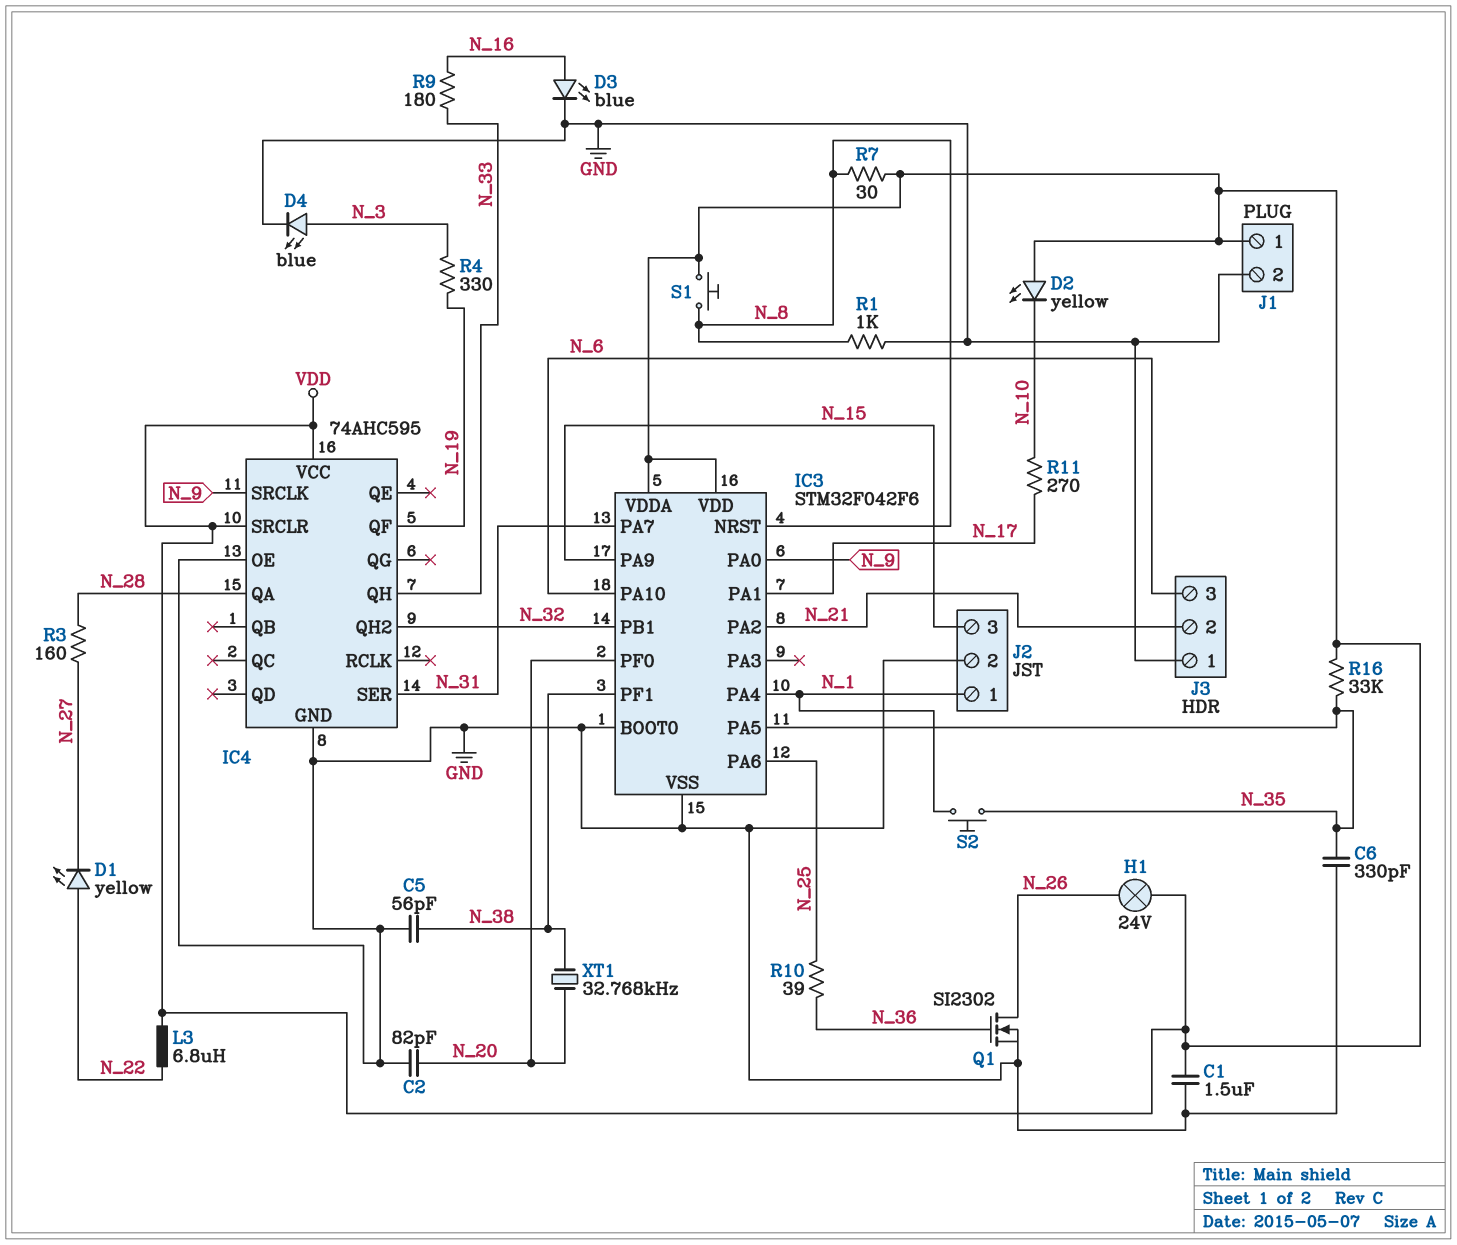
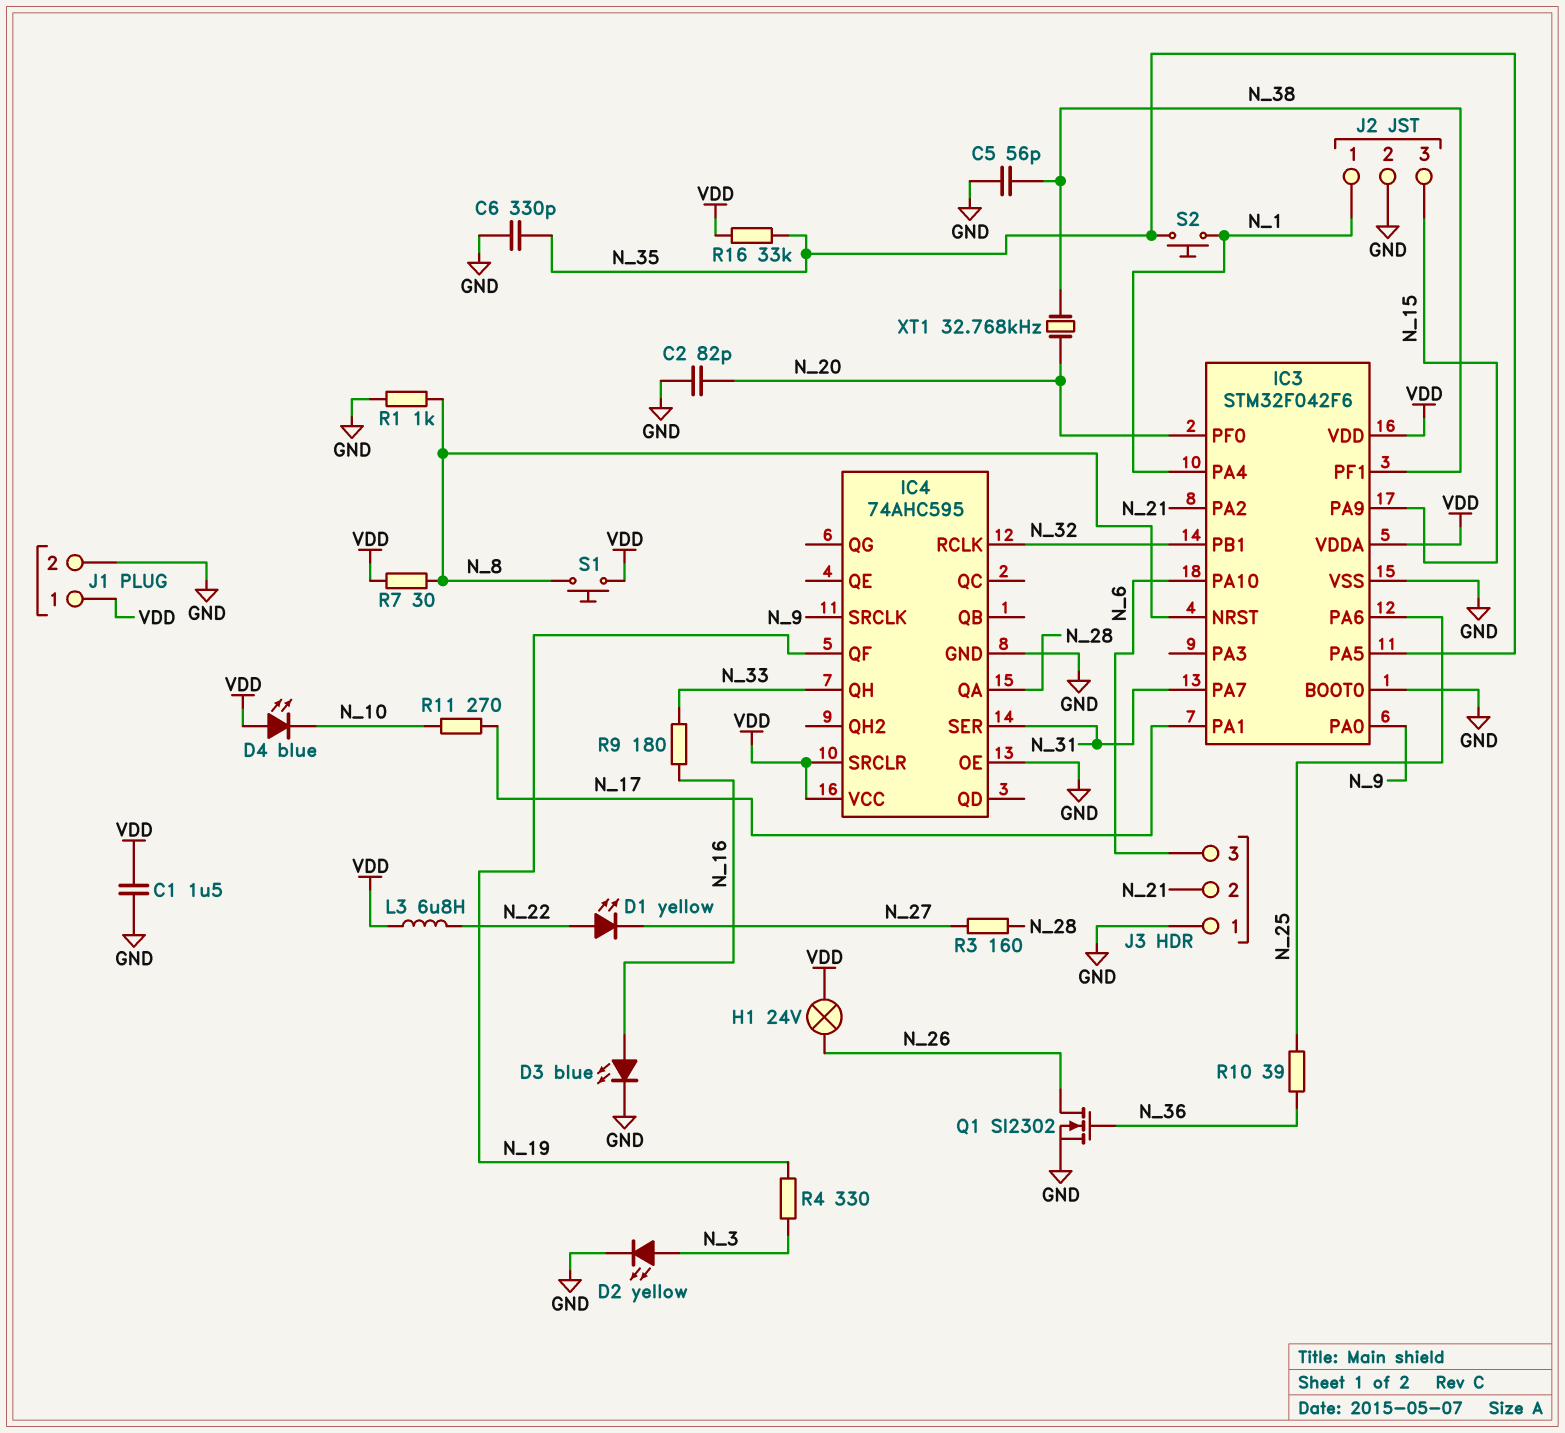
D2: LED yellow (A VDD, K N_10) -> LED yellow (A N_3, K GND)
D4: LED blue (A N_3, K GND) -> LED blue (A VDD, K N_10)
IC4 pin QH2: N_32 -> none
IC4 pin RCLK: none -> N_32

